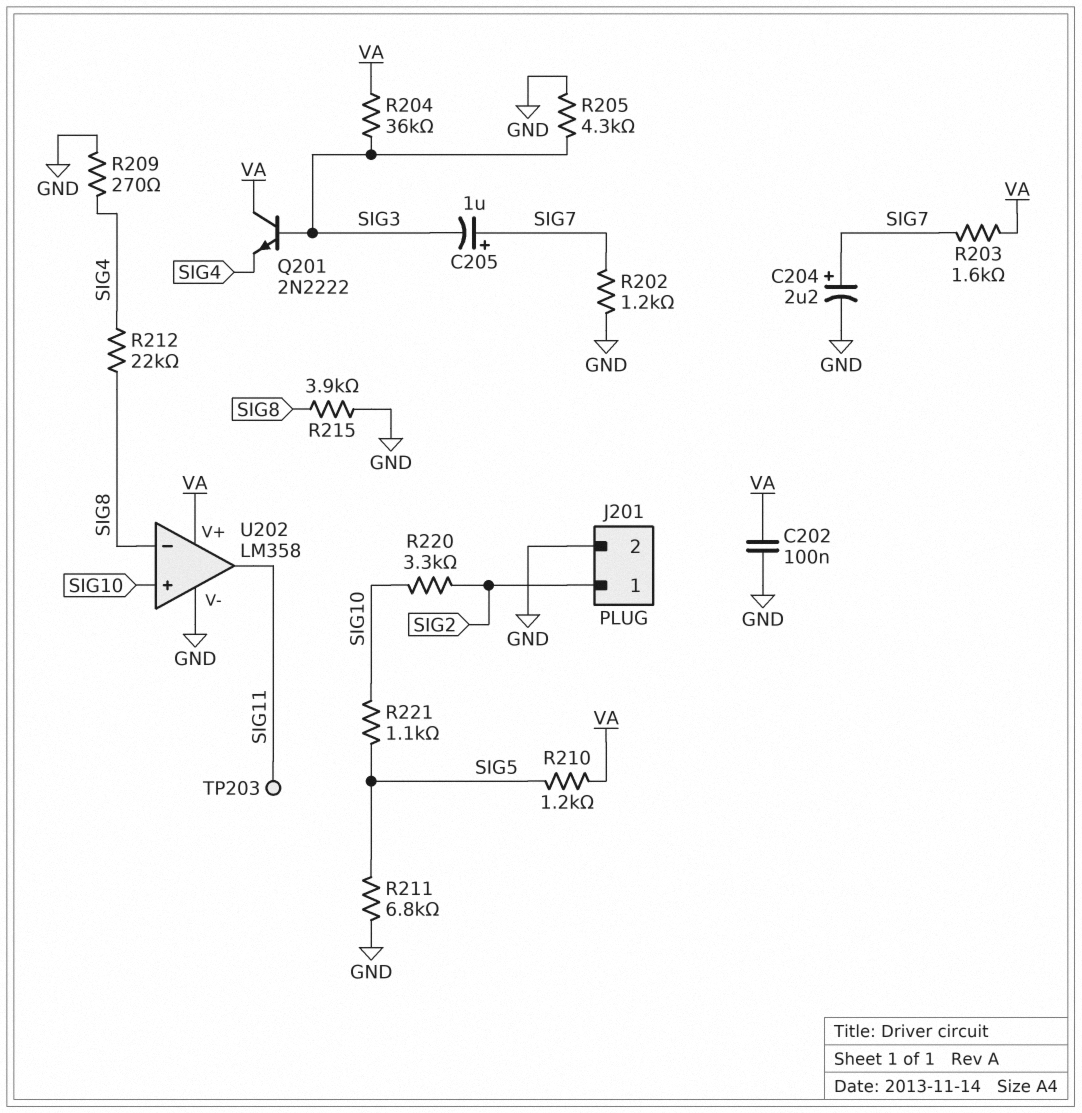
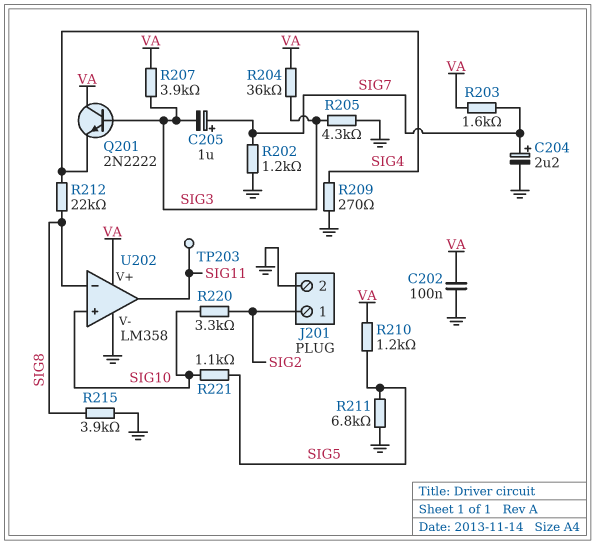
R207: none -> 3.9k (SIG3, VA)

